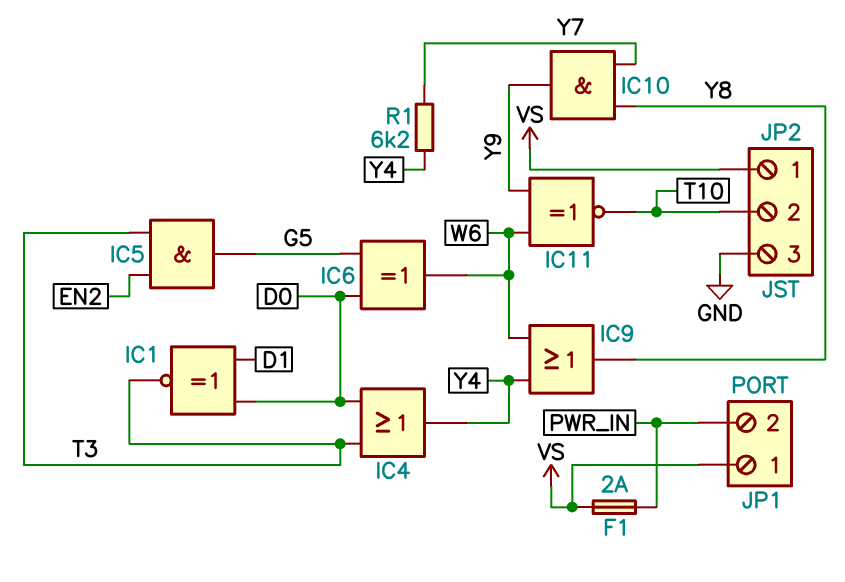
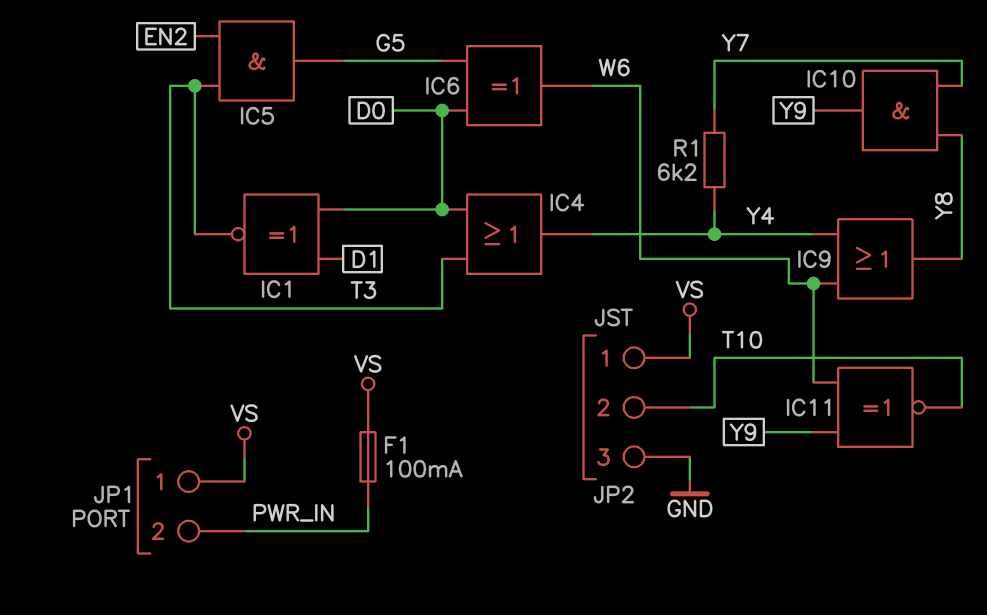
F1: 2A (PWR_IN, VS) -> 100mA (PWR_IN, VS)

